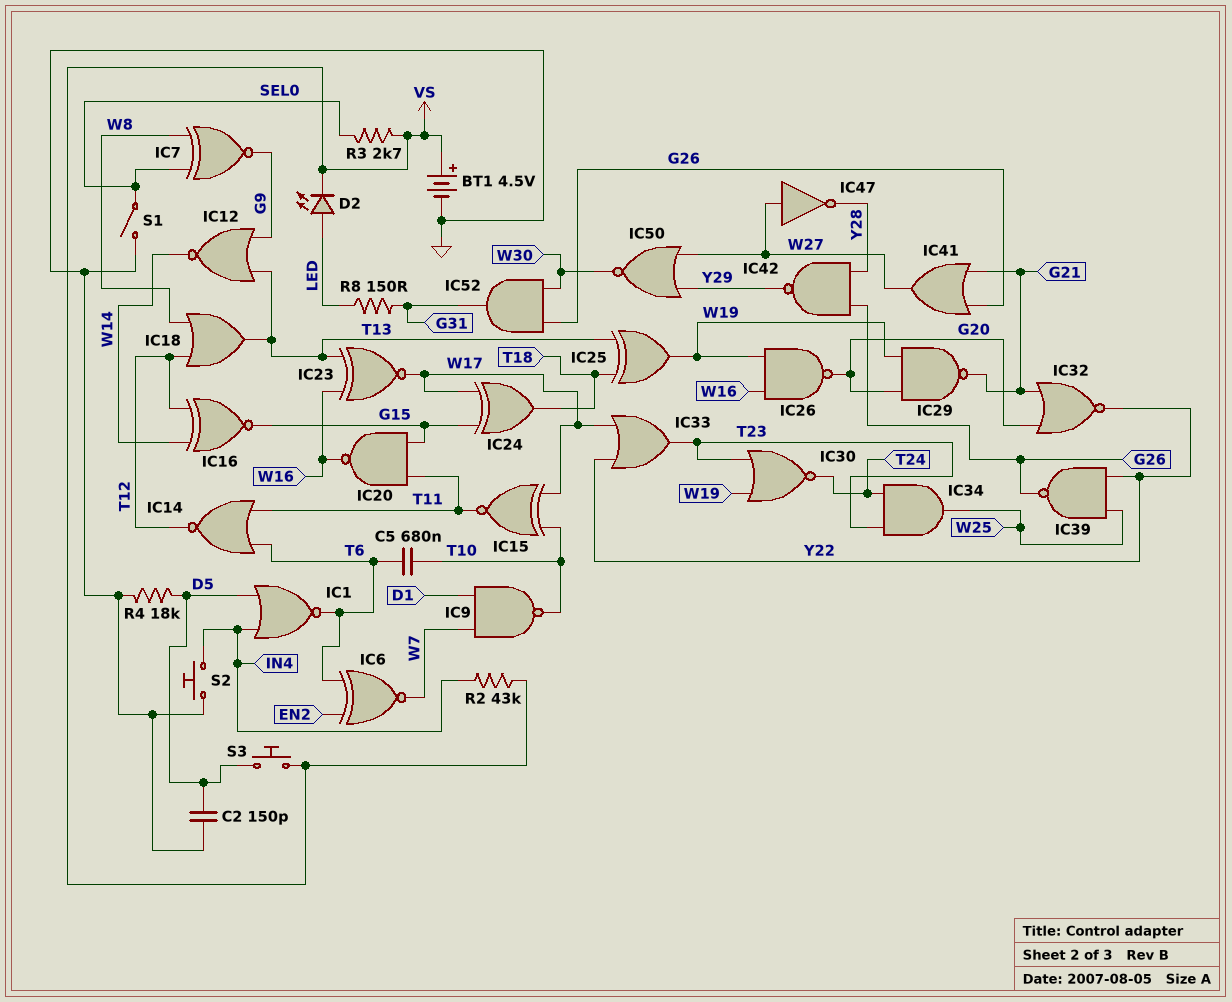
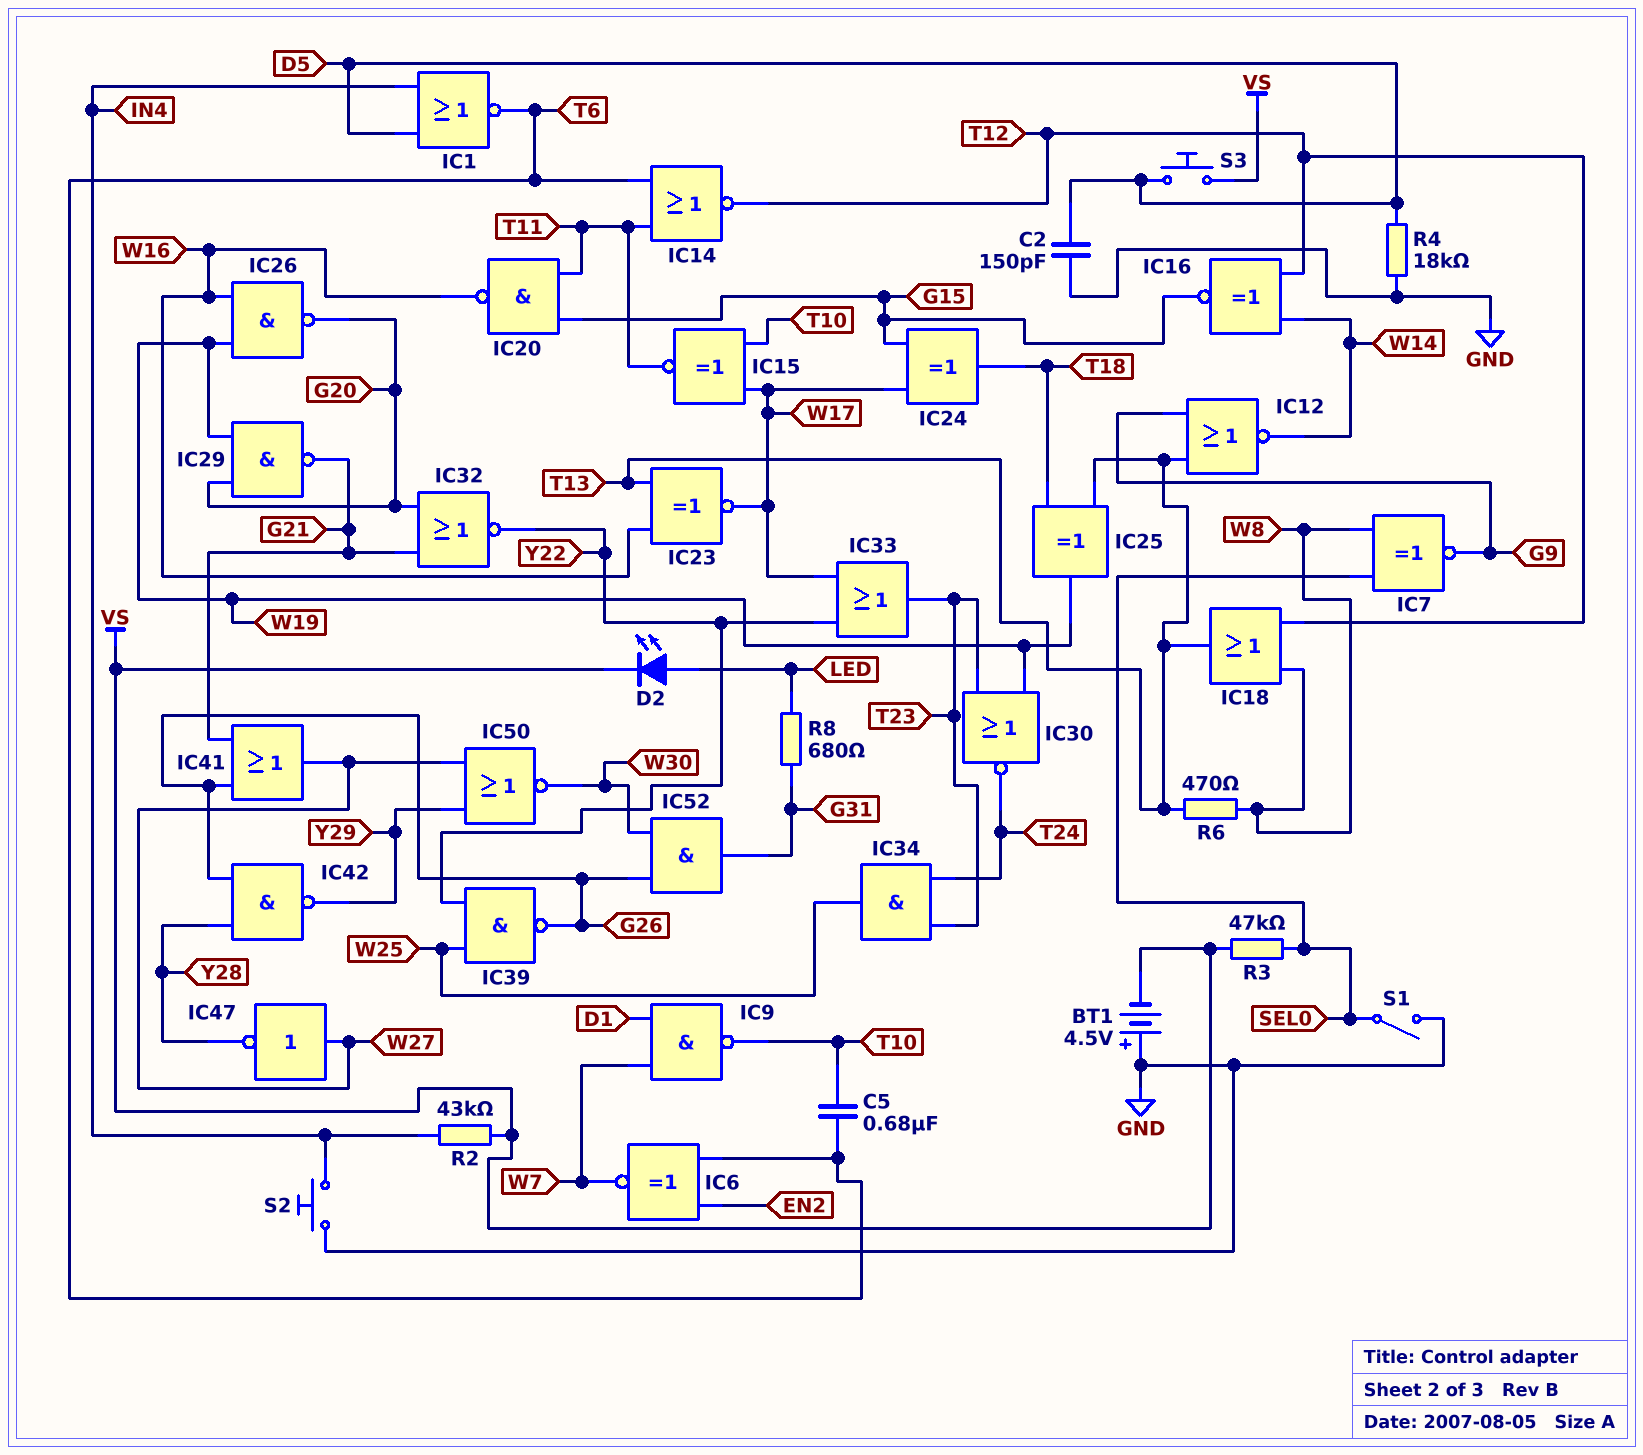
BT1: 4.5V (plus VS, minus GND) -> 4.5V (plus GND, minus VS)
R3: 2.7k (SEL0, VS) -> 47k (SEL0, VS)
R6: none -> 470 (T13, W8)
R8: 150 (G31, LED) -> 680 (G31, LED)

